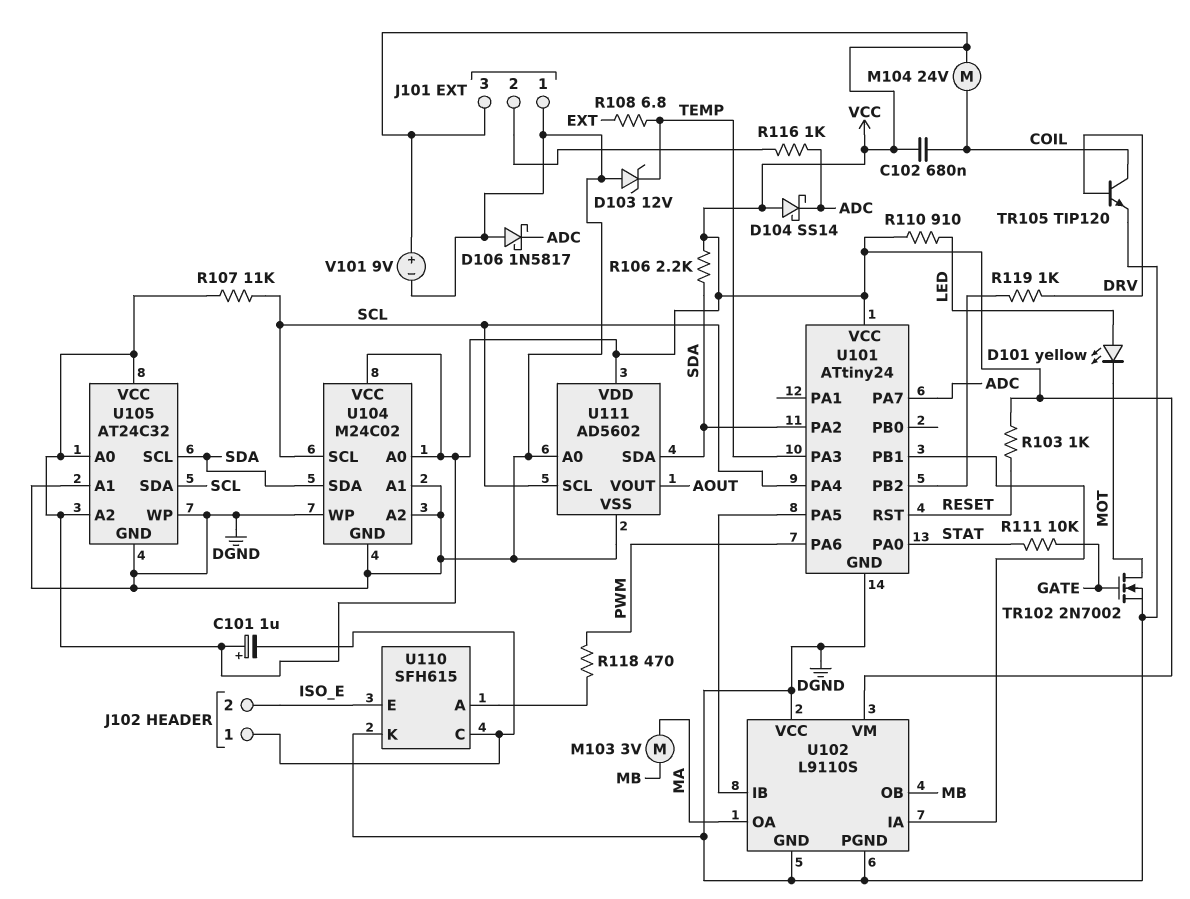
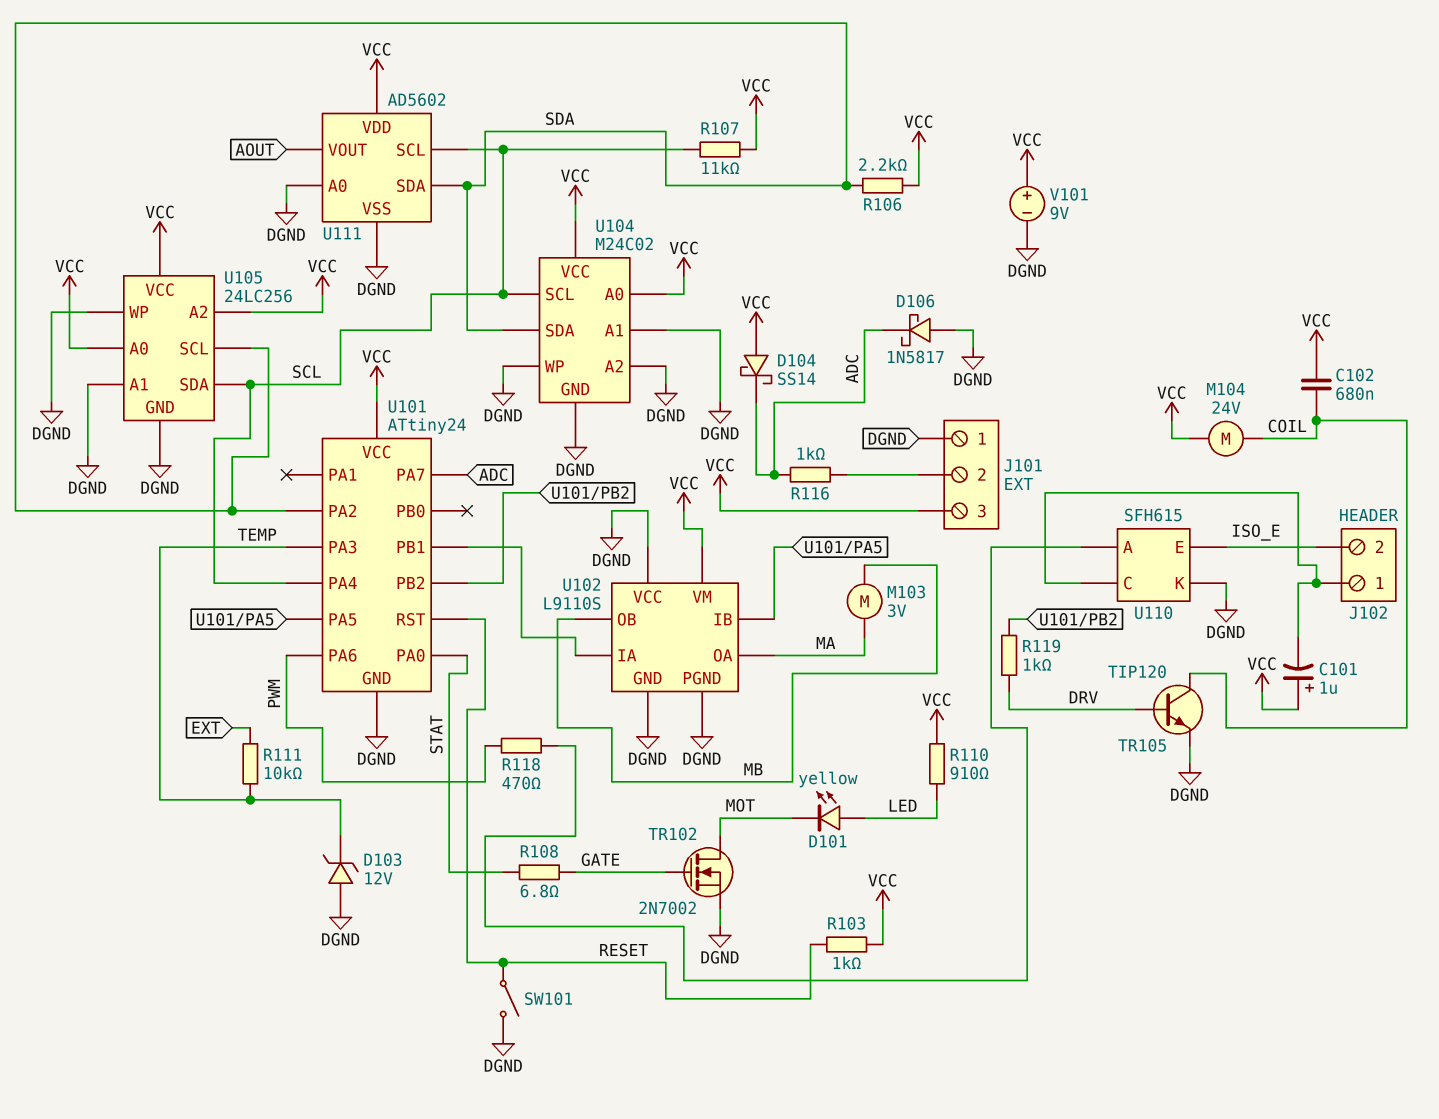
R108: 6.8 (EXT, TEMP) -> 6.8 (GATE, STAT)
R111: 10k (GATE, STAT) -> 10k (EXT, TEMP)
SW101: none -> switch (DGND, RESET)
U105: AT24C32 -> 24LC256

